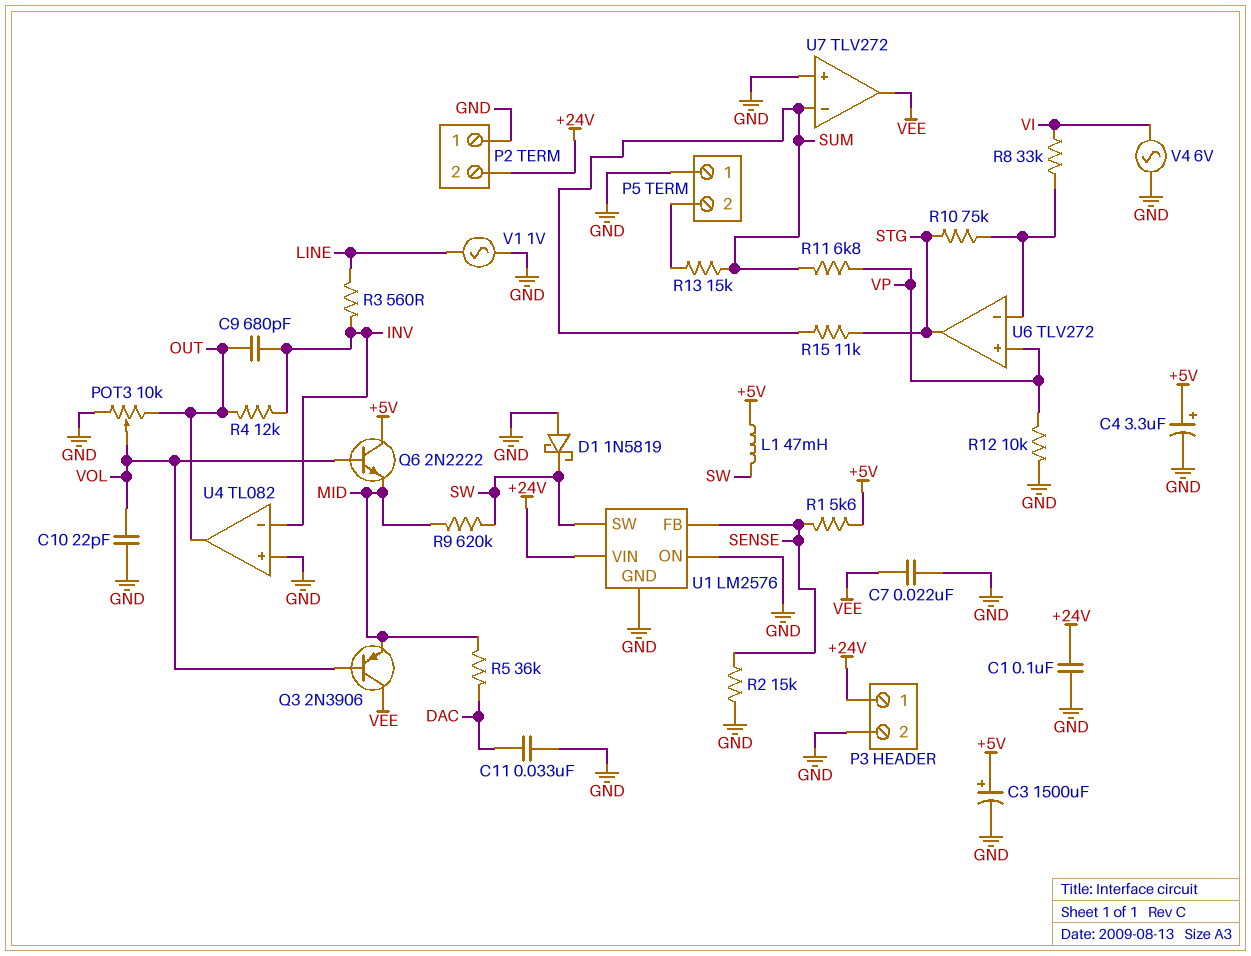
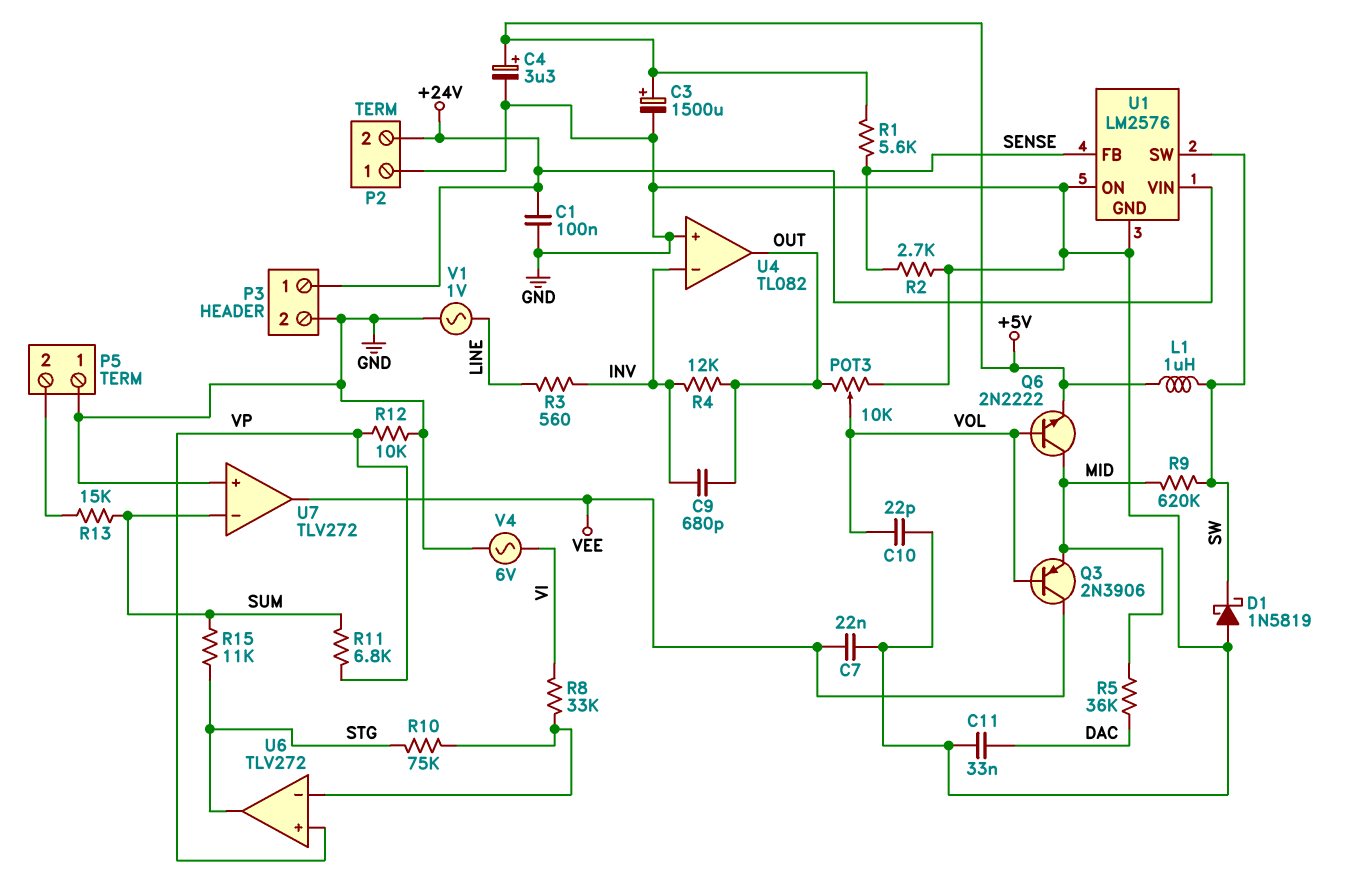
L1: 47mH (+5V, SW) -> 1uH (+5V, SW)
Q6: NPN 2N2222 (B VOL, C +5V, E MID) -> NPN 2N2222 (B VOL, C MID, E +5V)
R2: 15k (GND, SENSE) -> 2.7k (GND, SENSE)

